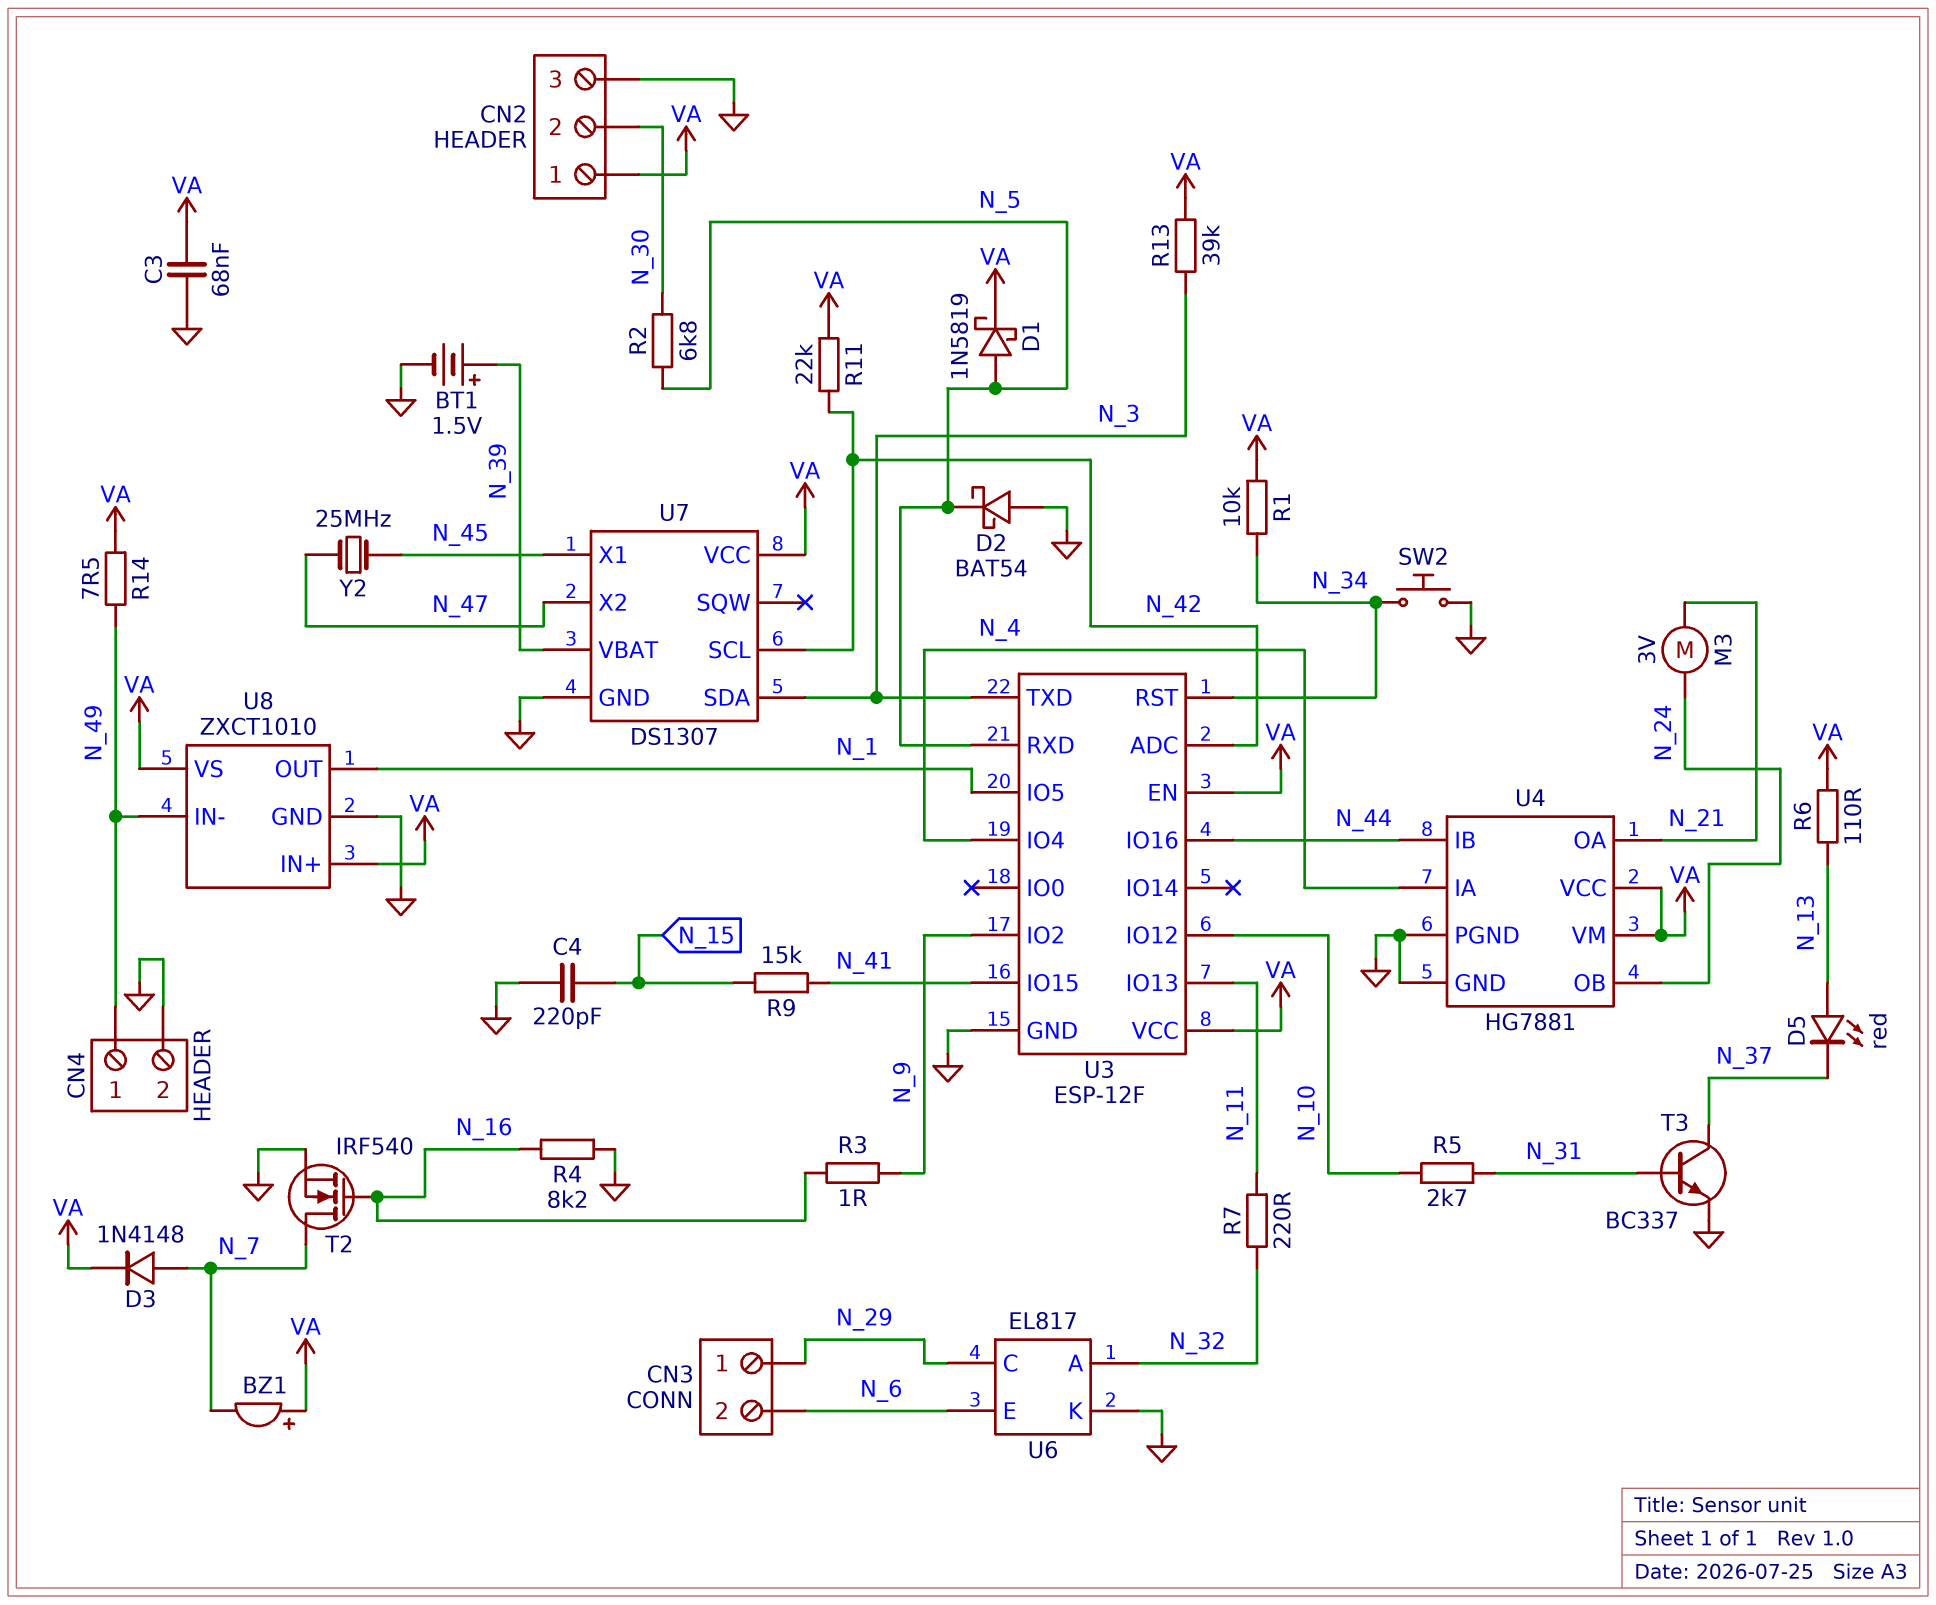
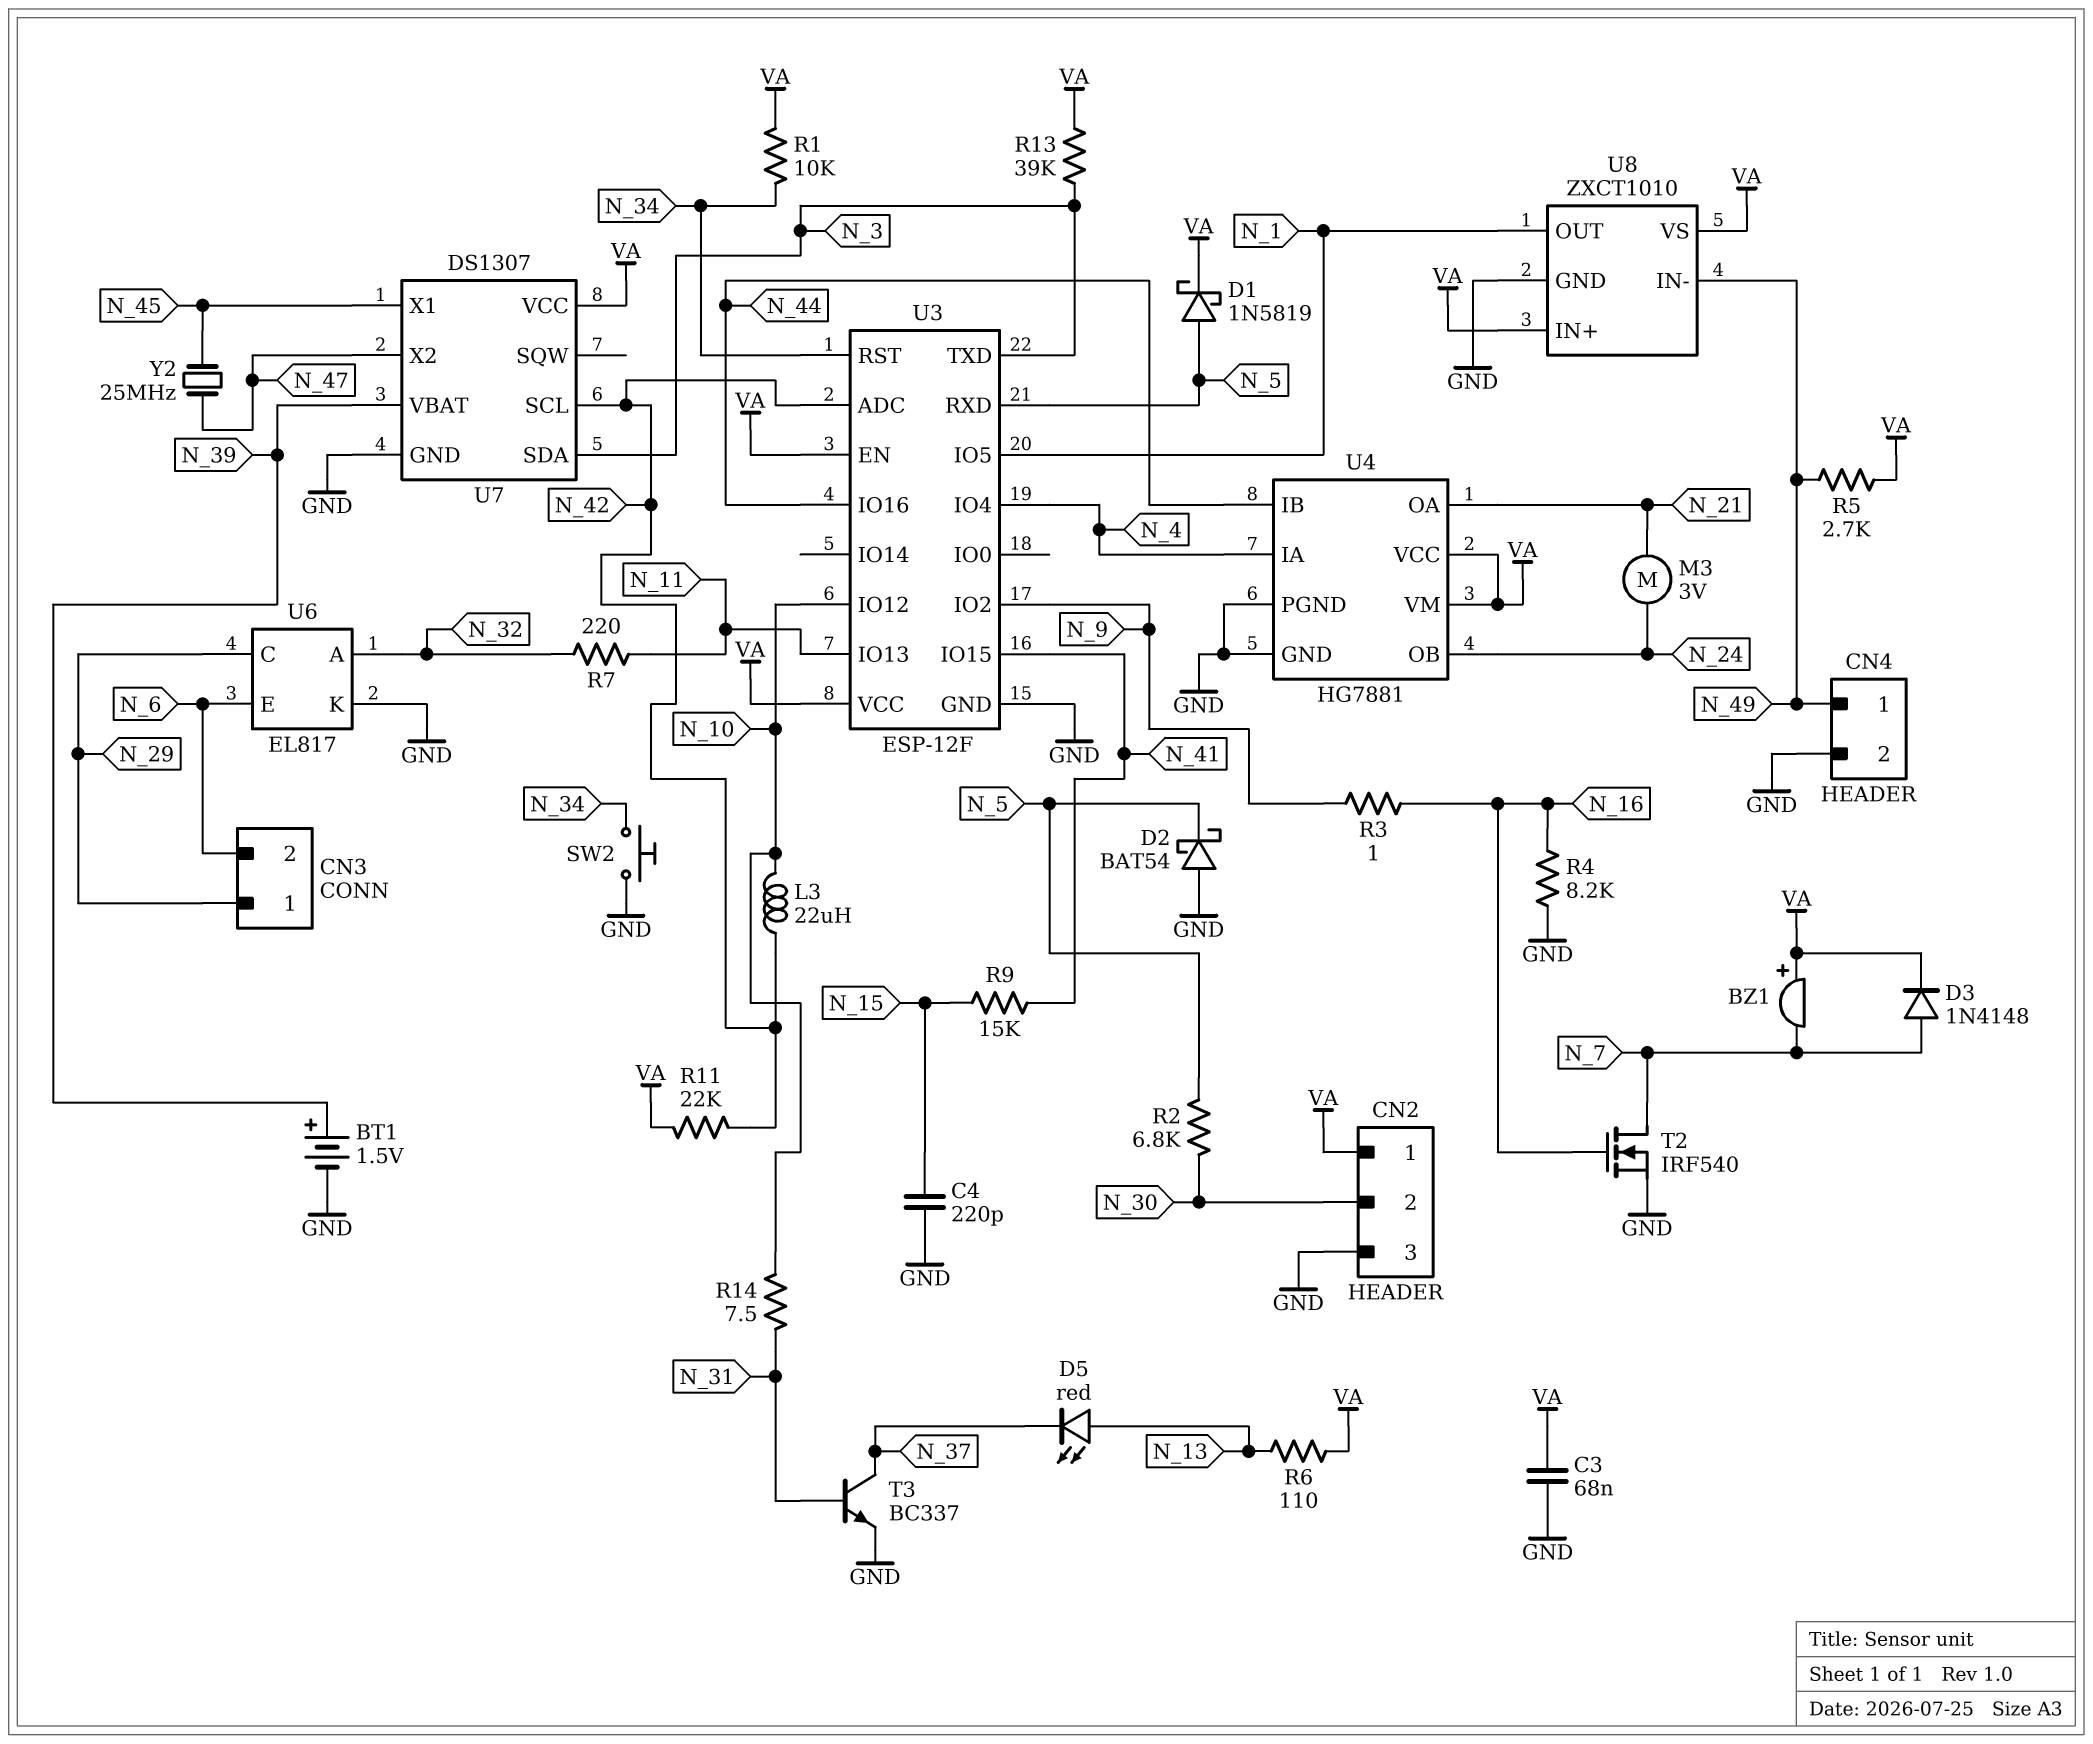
L3: none -> 22uH (N_10, N_42)
R5: 2.7k (N_10, N_31) -> 2.7k (N_49, VA)
R14: 7.5 (N_49, VA) -> 7.5 (N_10, N_31)

